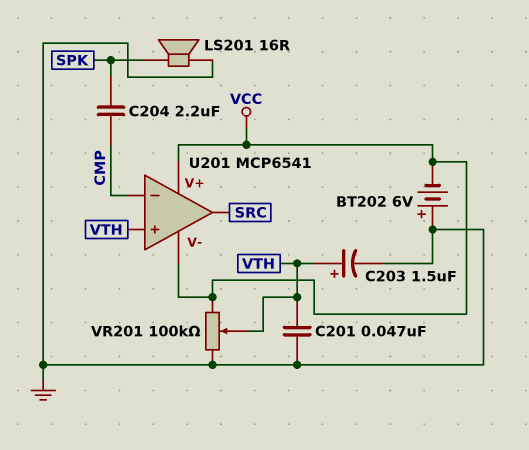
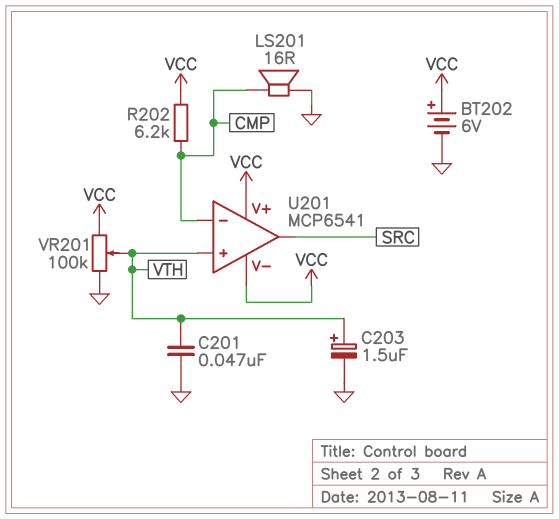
BT202: 6V (plus GND, minus VCC) -> 6V (plus VCC, minus GND)
C204: 2.2uF (CMP, SPK) -> none
LS201: speaker 16R (GND, SPK) -> speaker 16R (CMP, GND)
R202: none -> 6.2k (CMP, VCC)

